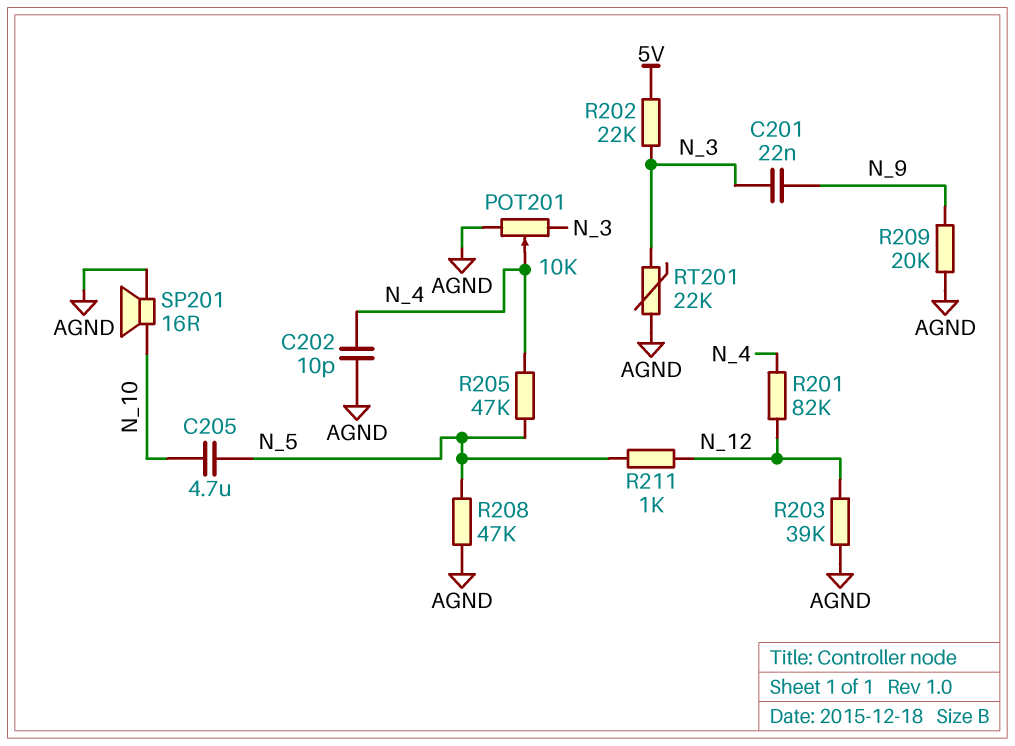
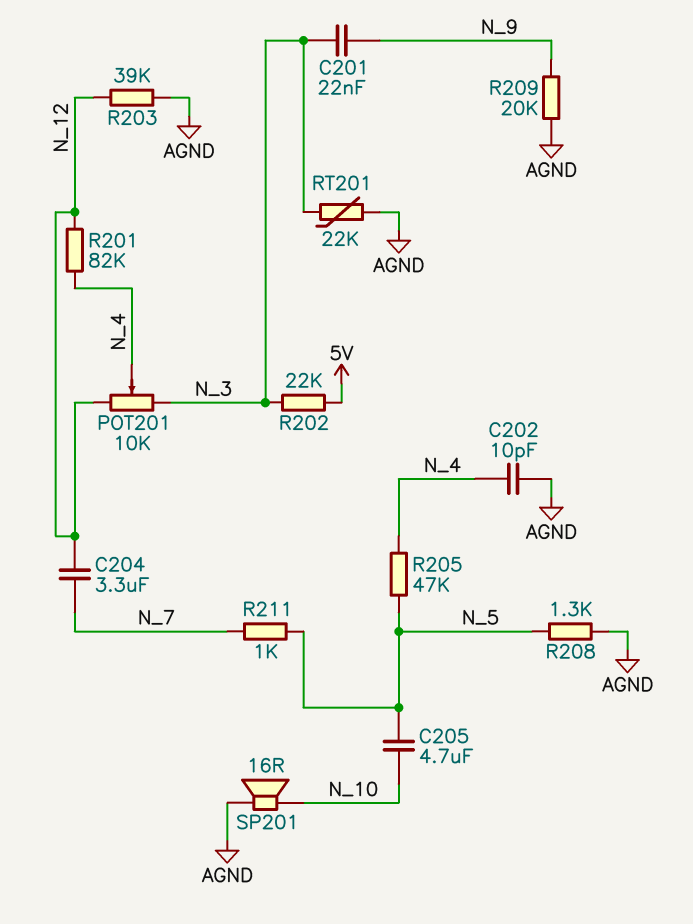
C204: none -> 3.3uF (N_7, N_12)
POT201: 10k (AGND, N_3, wiper N_4) -> 10k (N_3, N_12, wiper N_4)
R208: 47k (AGND, N_5) -> 1.3k (AGND, N_5)
R211: 1k (N_5, N_12) -> 1k (N_5, N_7)

